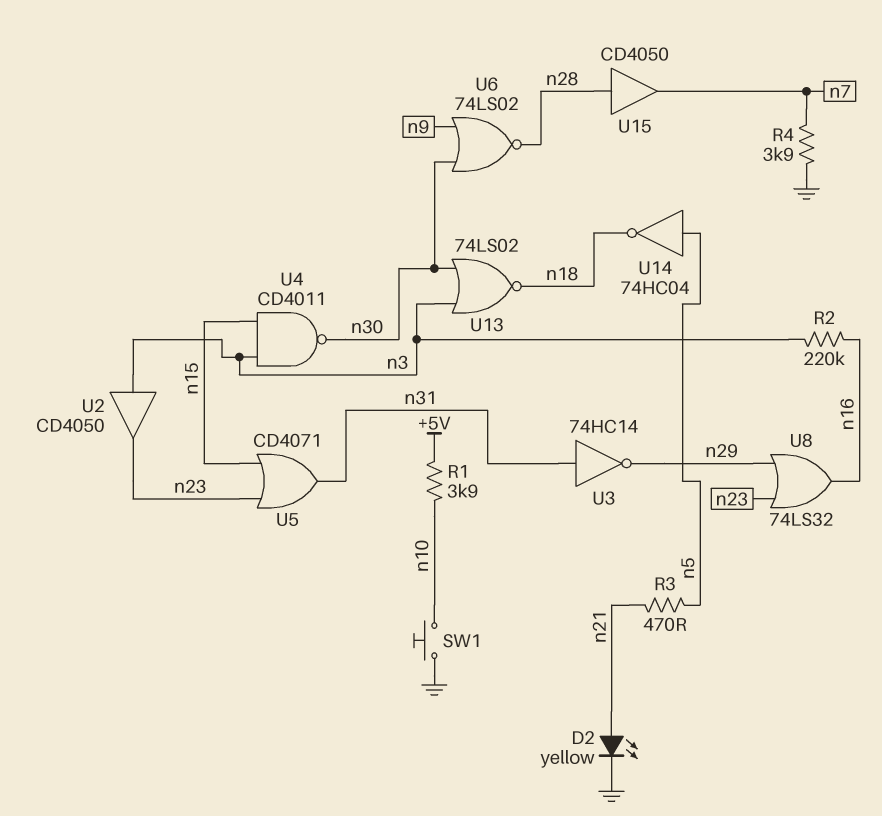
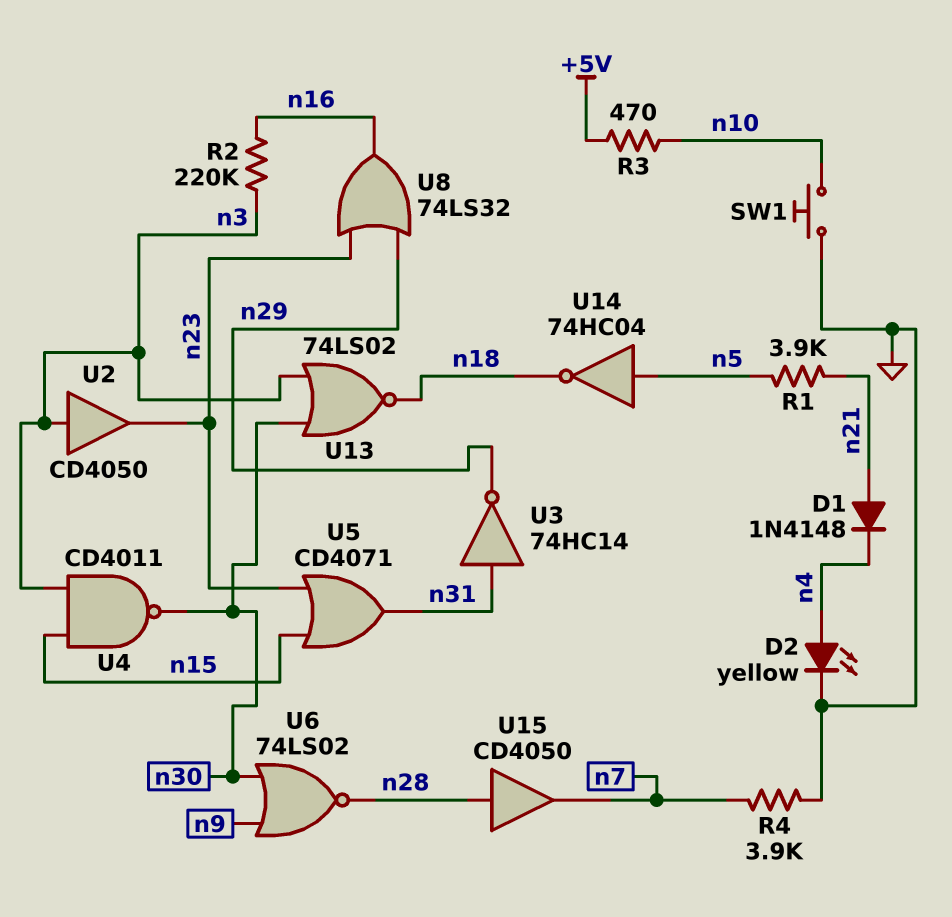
D1: none -> diode 1N4148 (A n21, K n4)
D2: LED yellow (A n21, K GND) -> LED yellow (A n4, K GND)
R1: 3.9k (+5V, n10) -> 3.9k (n5, n21)
R3: 470 (n5, n21) -> 470 (+5V, n10)

